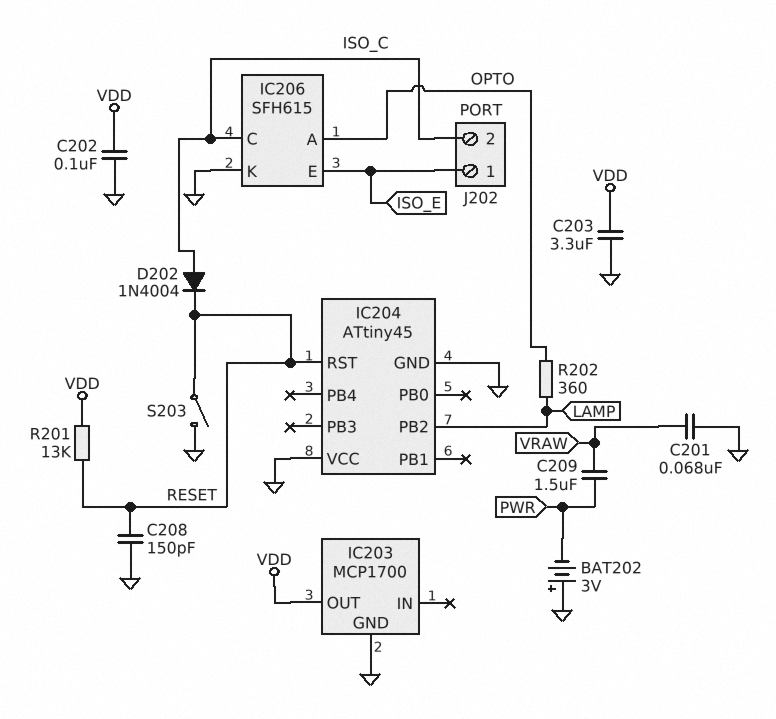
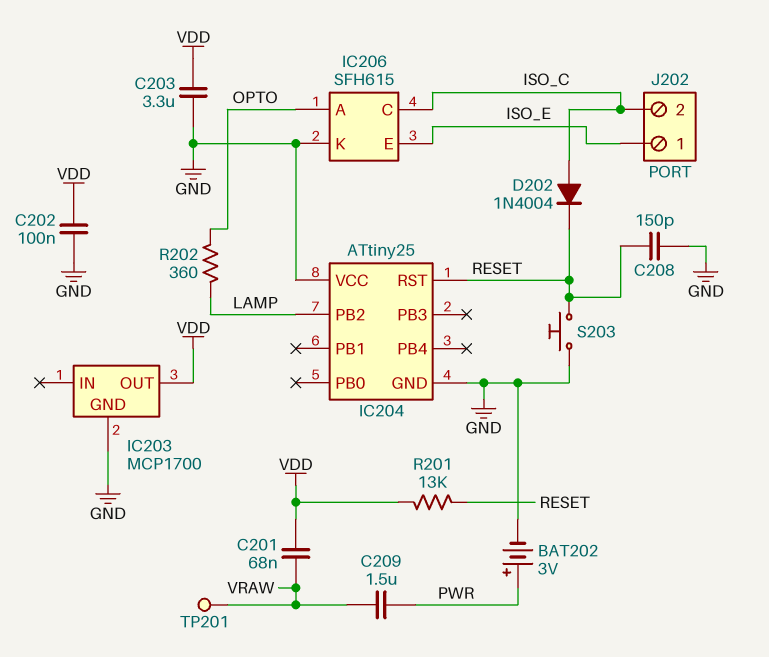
BAT202: 3V (plus GND, minus PWR) -> 3V (plus PWR, minus GND)
C201: 68nF (GND, VRAW) -> 68nF (VDD, VRAW)
IC204: ATtiny45 -> ATtiny25
S203: switch (GND, RESET) -> button (GND, RESET)
TP201: none -> test point (VRAW)

